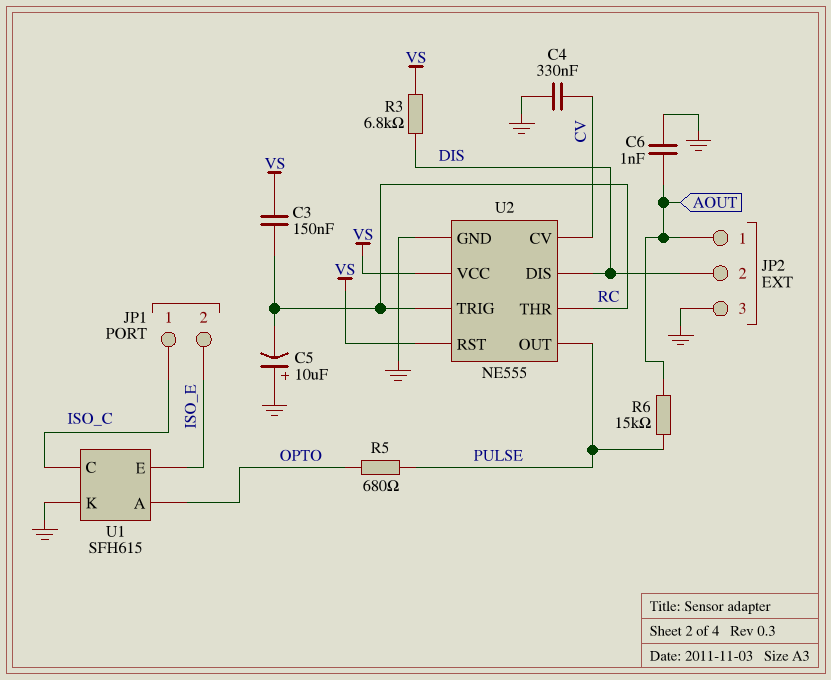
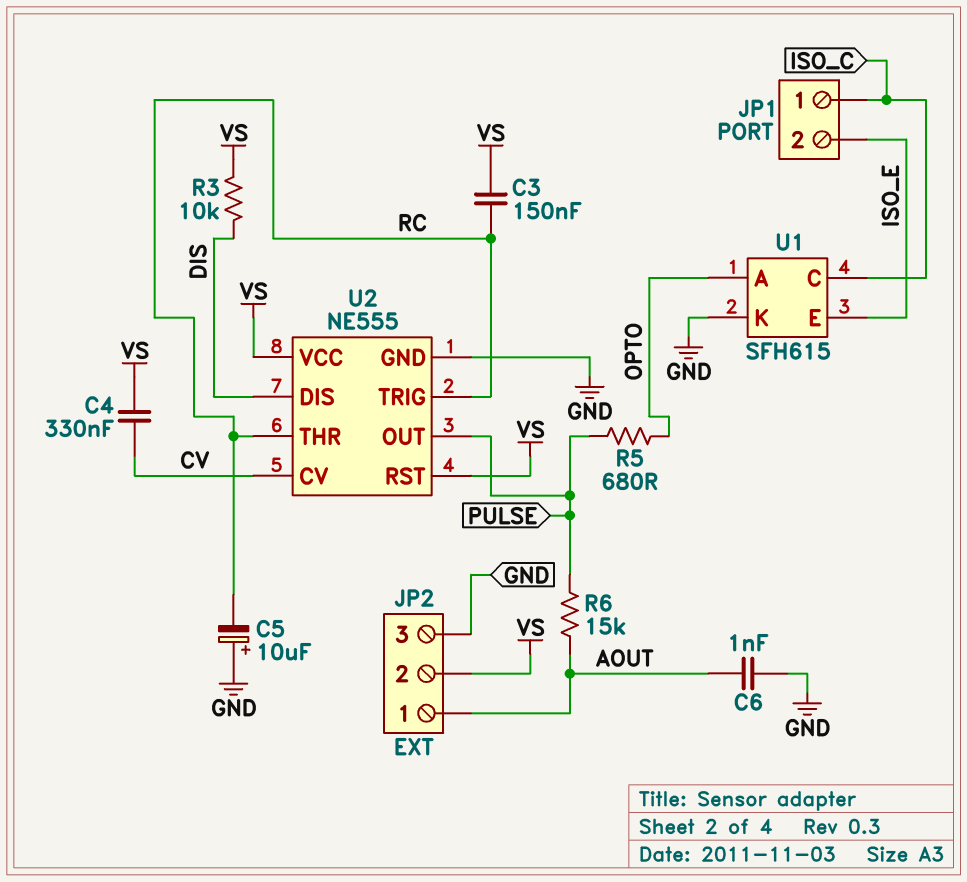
C4: 330nF (CV, GND) -> 330nF (CV, VS)
JP2 pin 2: DIS -> VS
R3: 6.8k (DIS, VS) -> 10k (DIS, VS)

